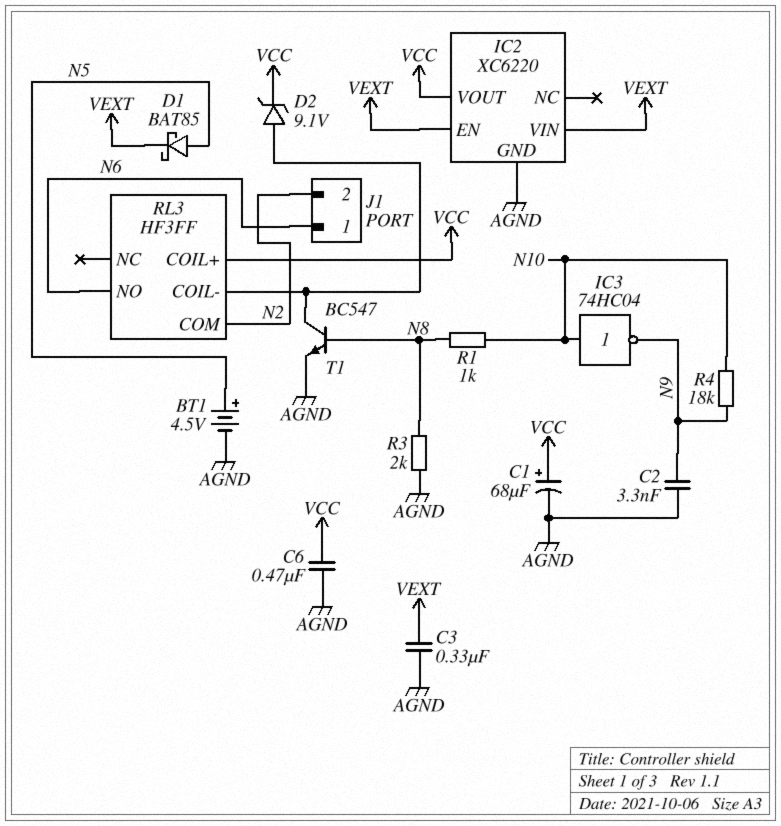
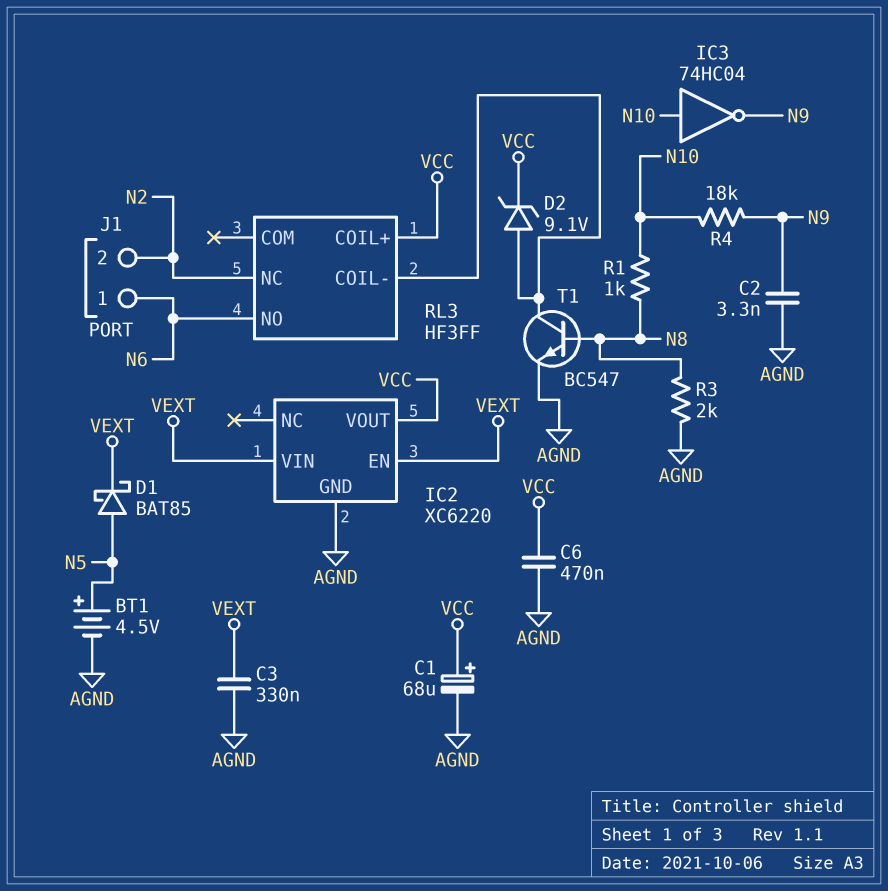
RL3 pin COM: N2 -> none
RL3 pin NC: none -> N2

